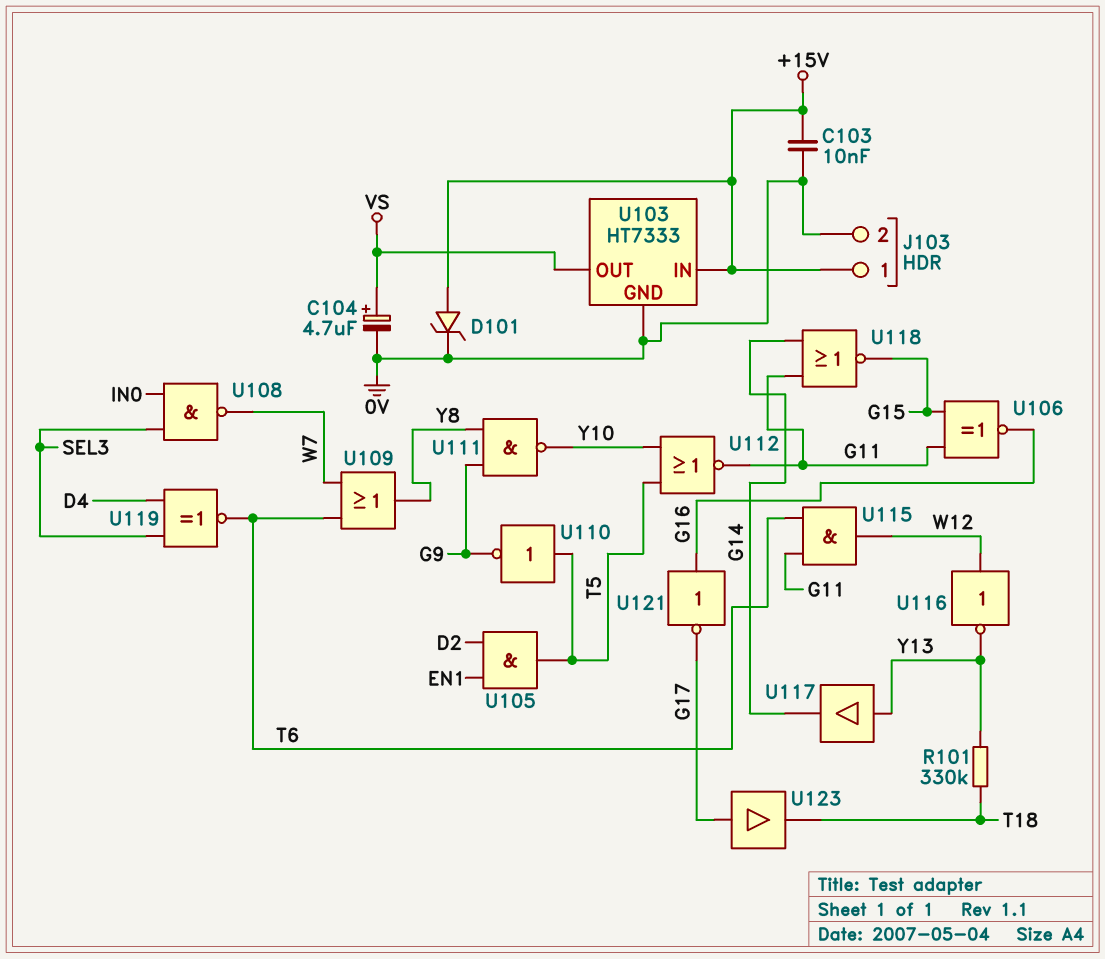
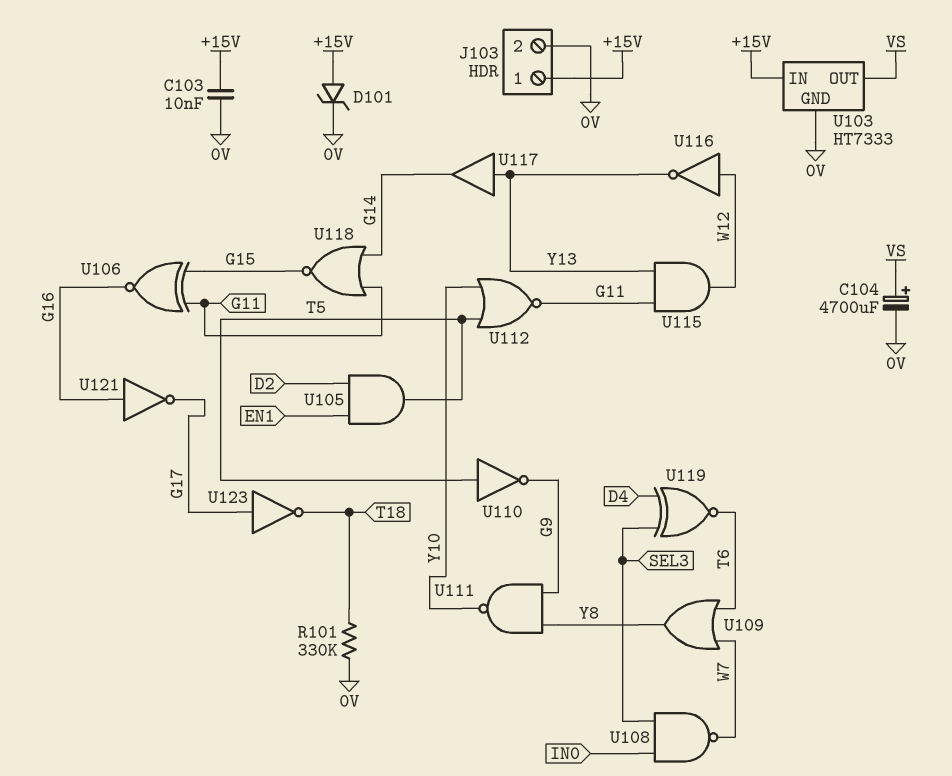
C104: 4.7uF (plus VS, minus 0V) -> 4700uF (plus VS, minus 0V)
R101: 330k (T18, Y13) -> 330k (0V, T18)
U115: AND (in G11, in T6, out W12) -> AND (in G11, in Y13, out W12)
U123: buffer (in G17, out T18) -> NOT (in G17, out T18)

